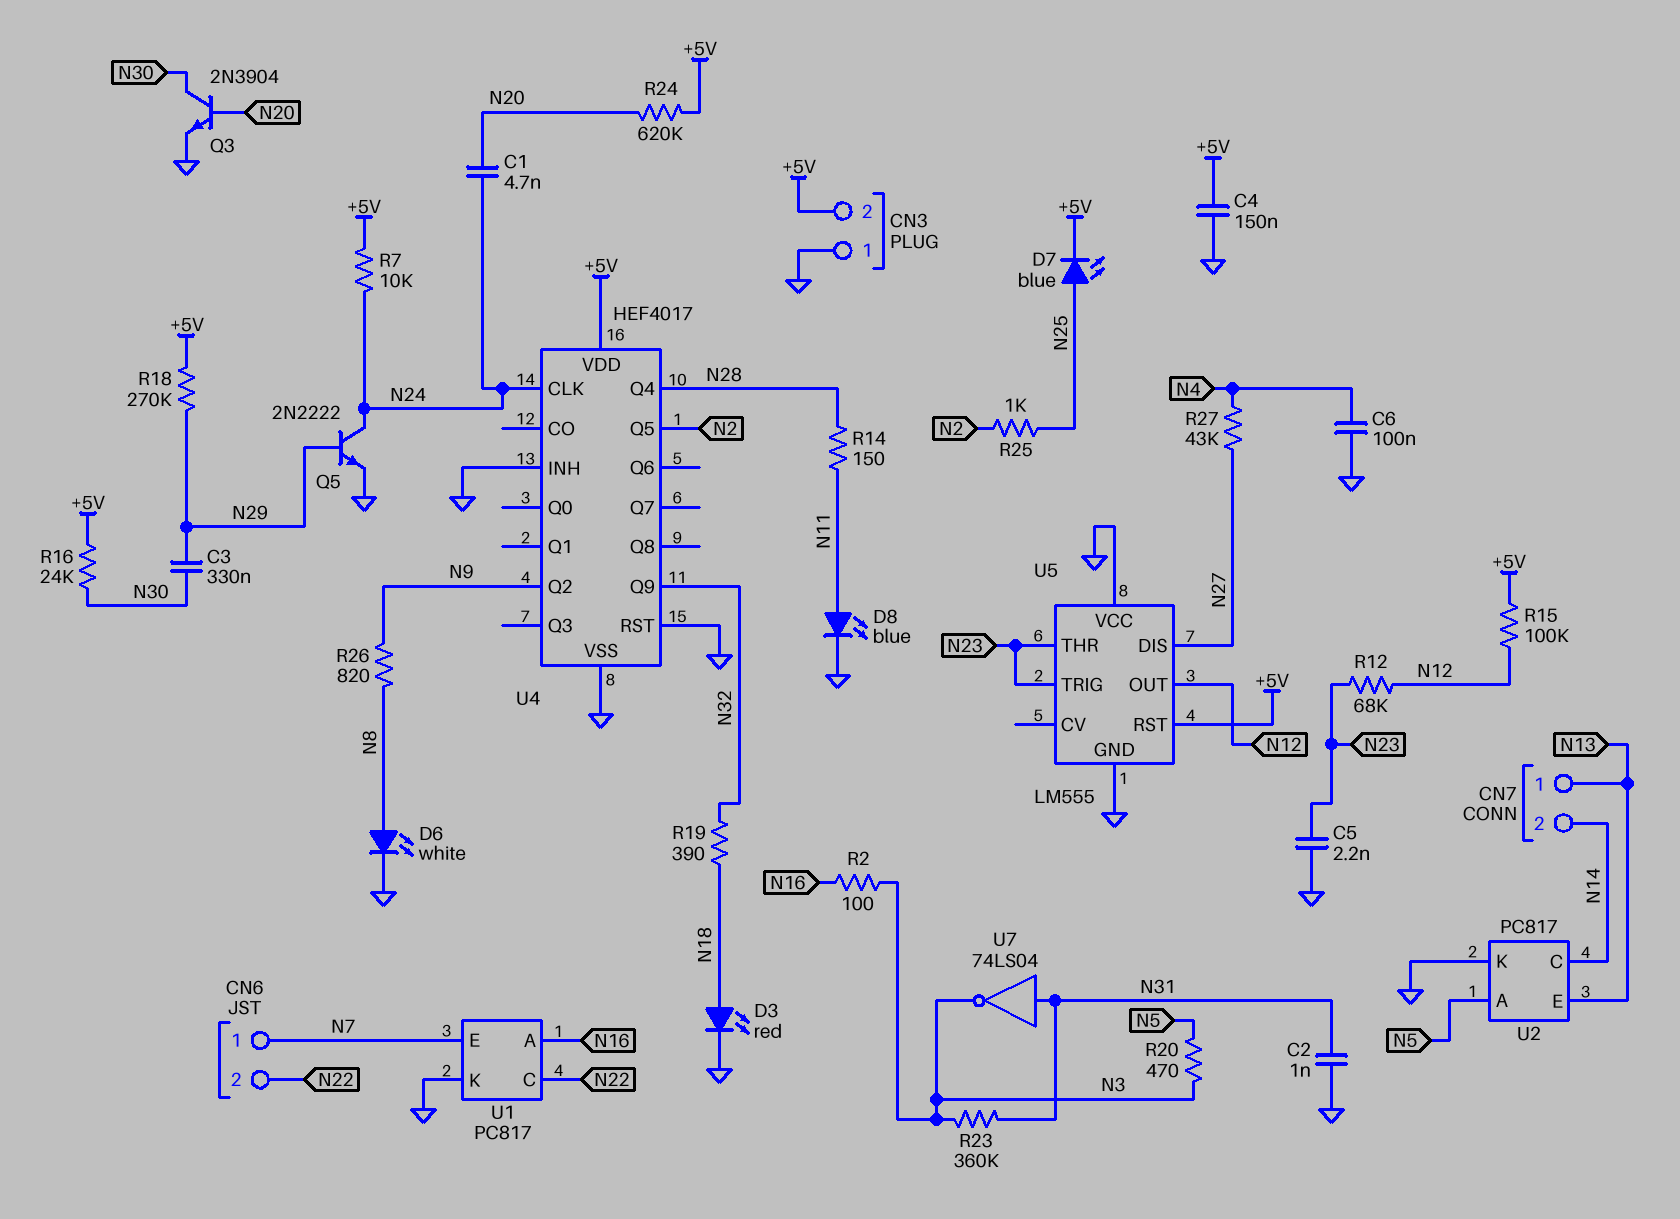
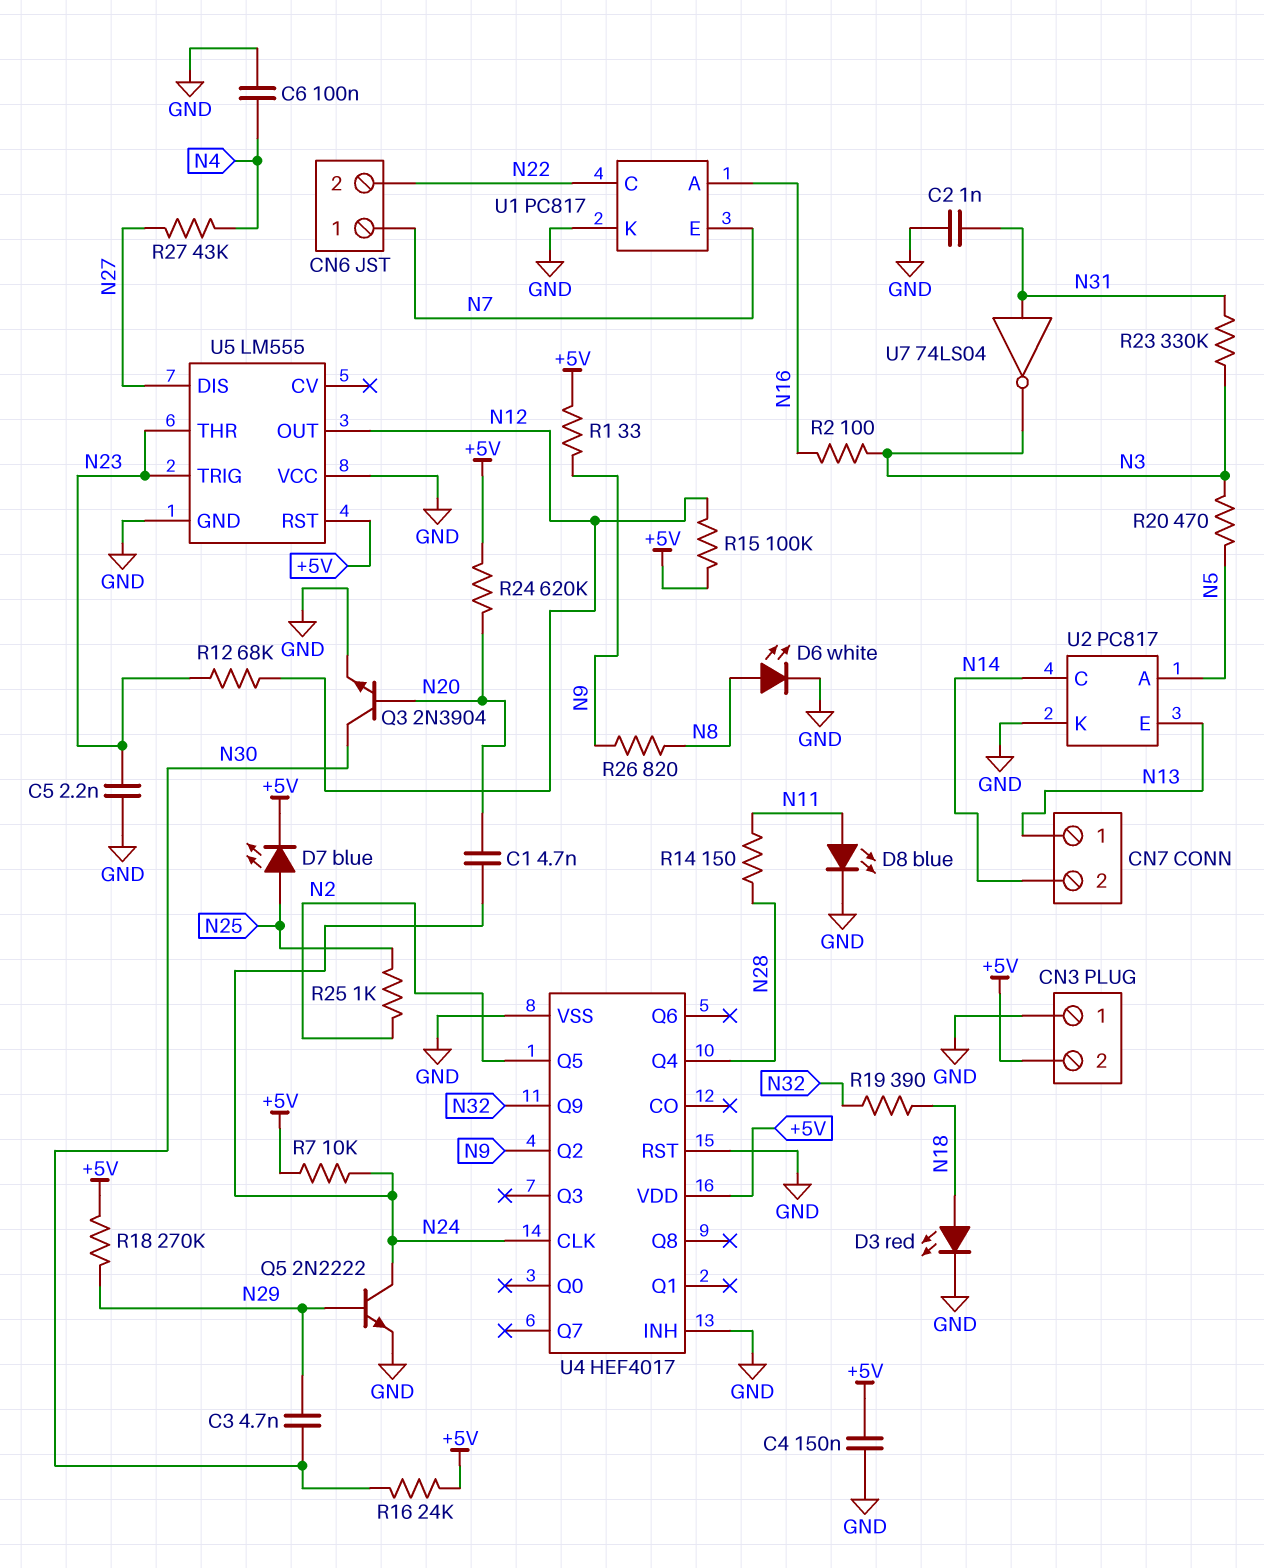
C3: 330nF (N29, N30) -> 4.7nF (N29, N30)
R1: none -> 33 (+5V, N9)
R23: 360k (N3, N31) -> 330k (N3, N31)

